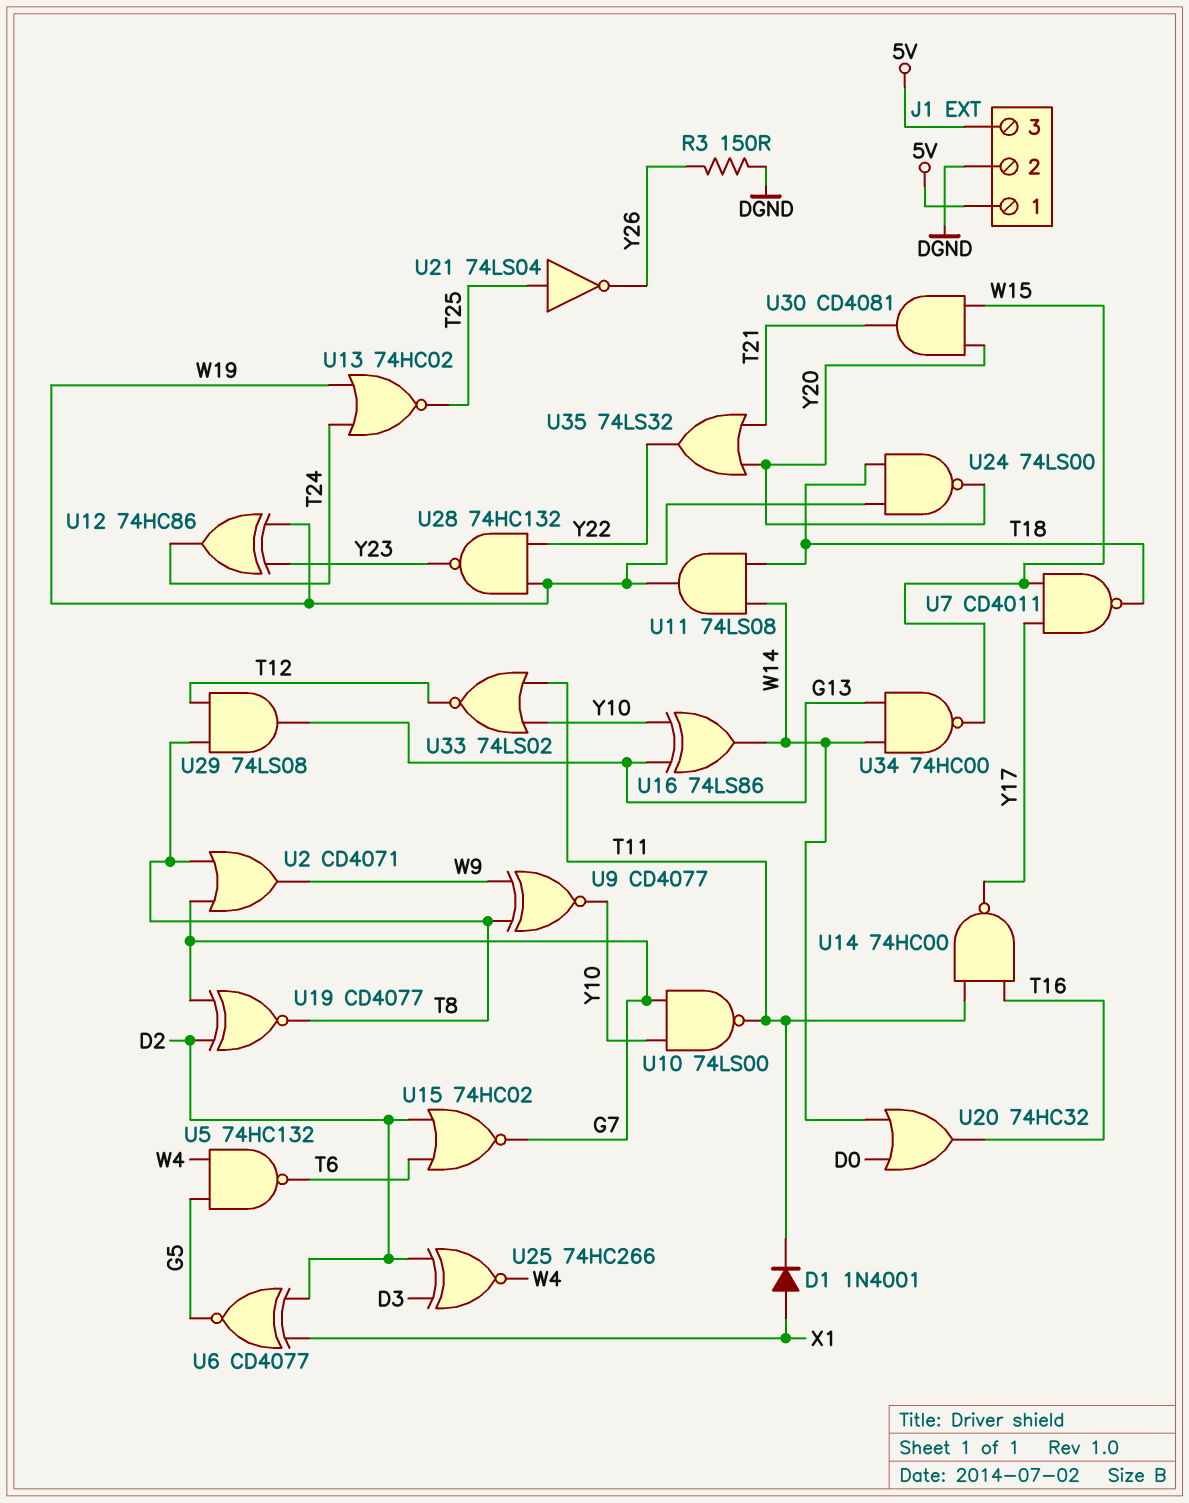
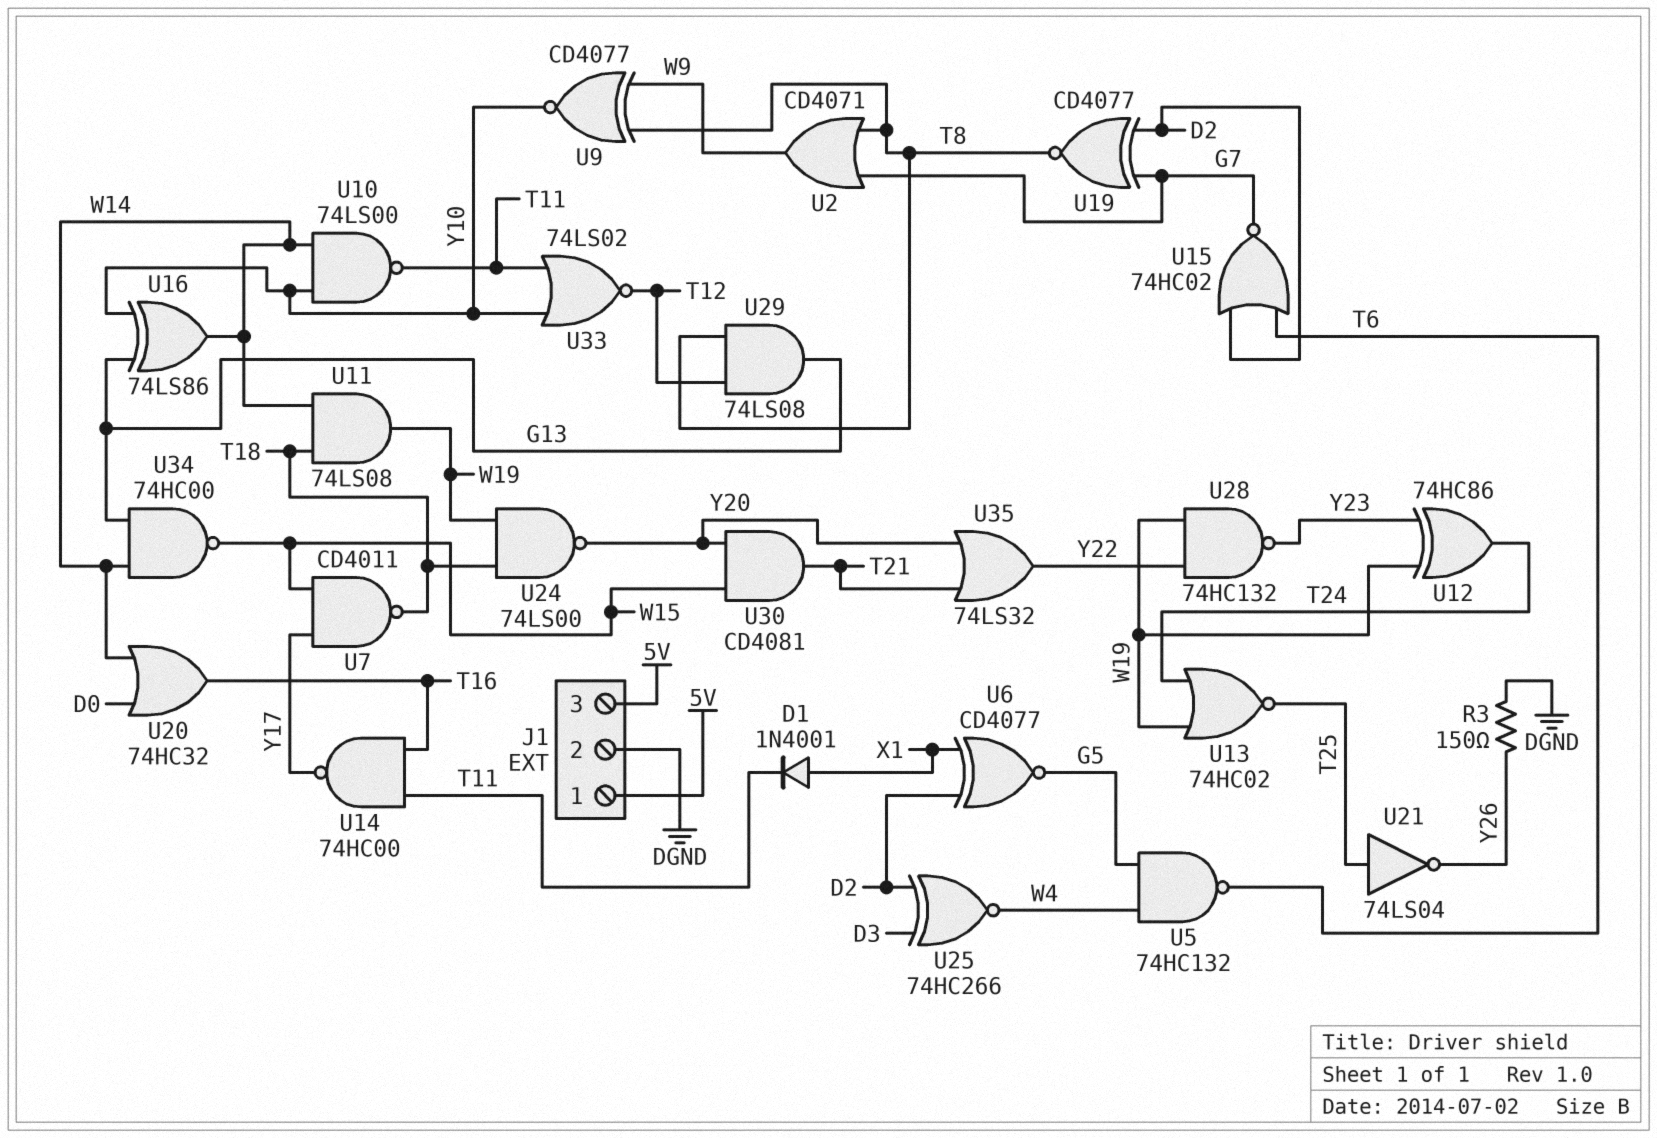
U10: NAND 74LS00 (in G7, in Y10, out T11) -> NAND 74LS00 (in W14, in Y10, out T11)

